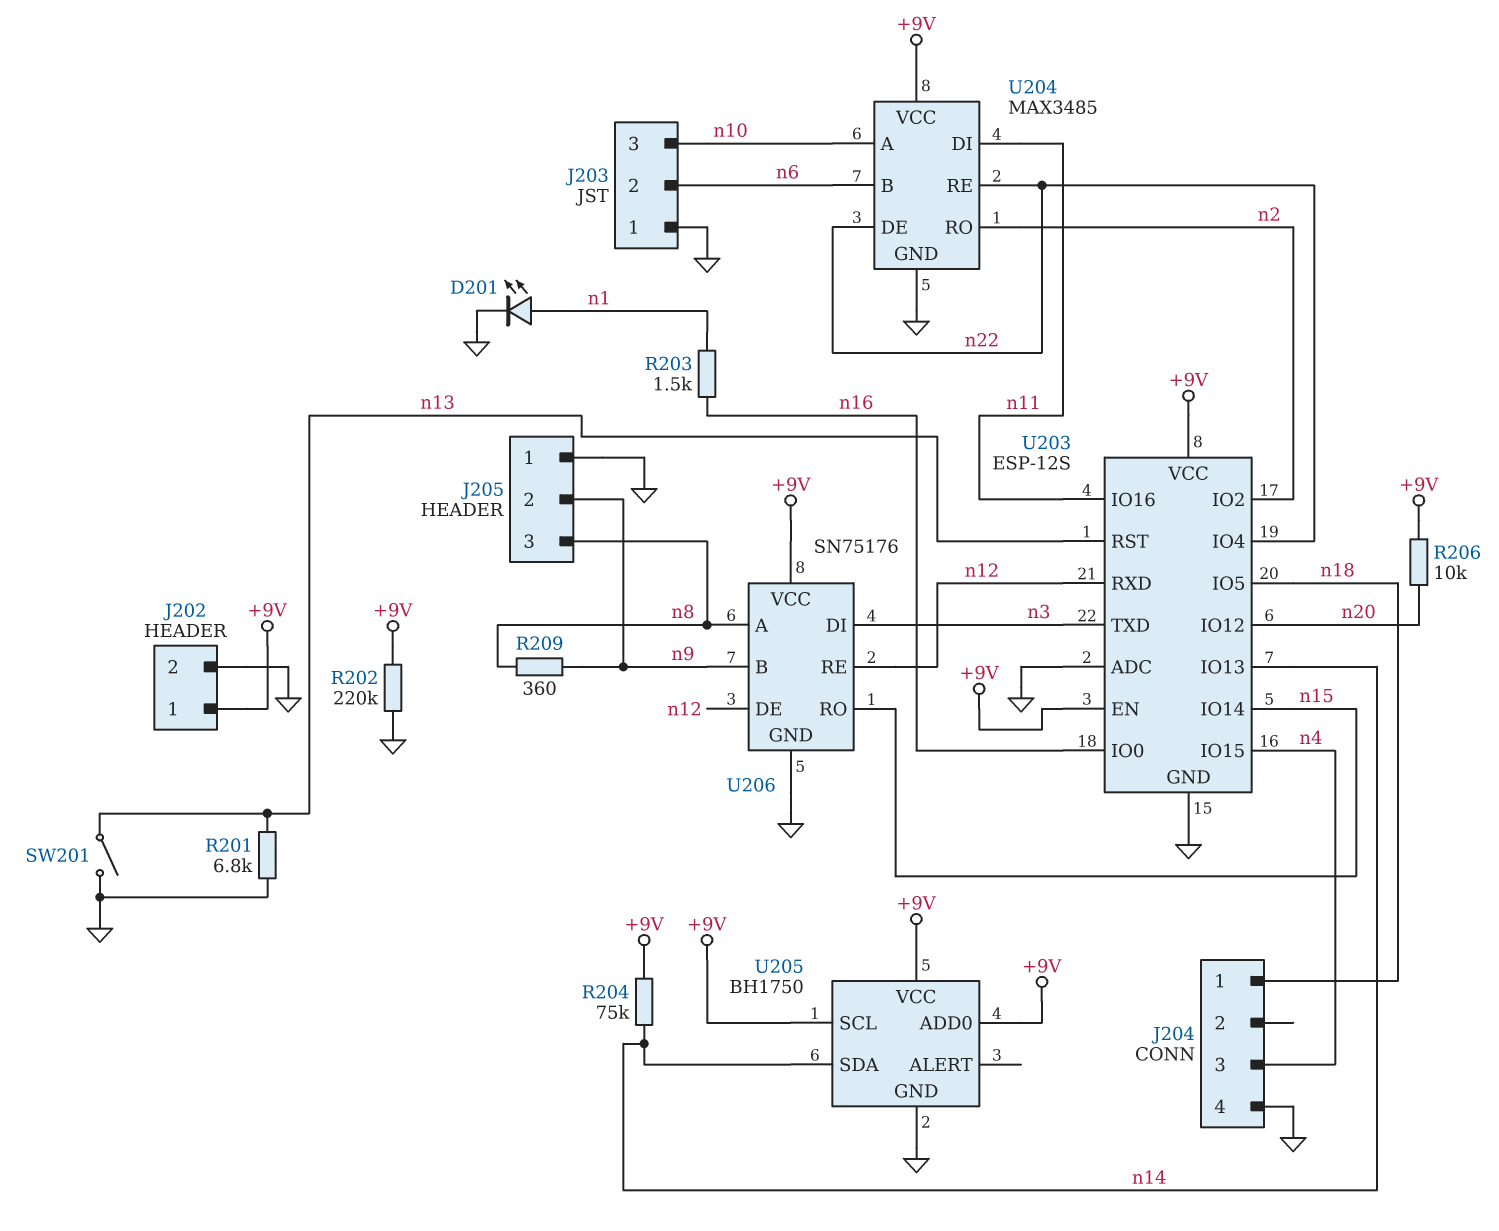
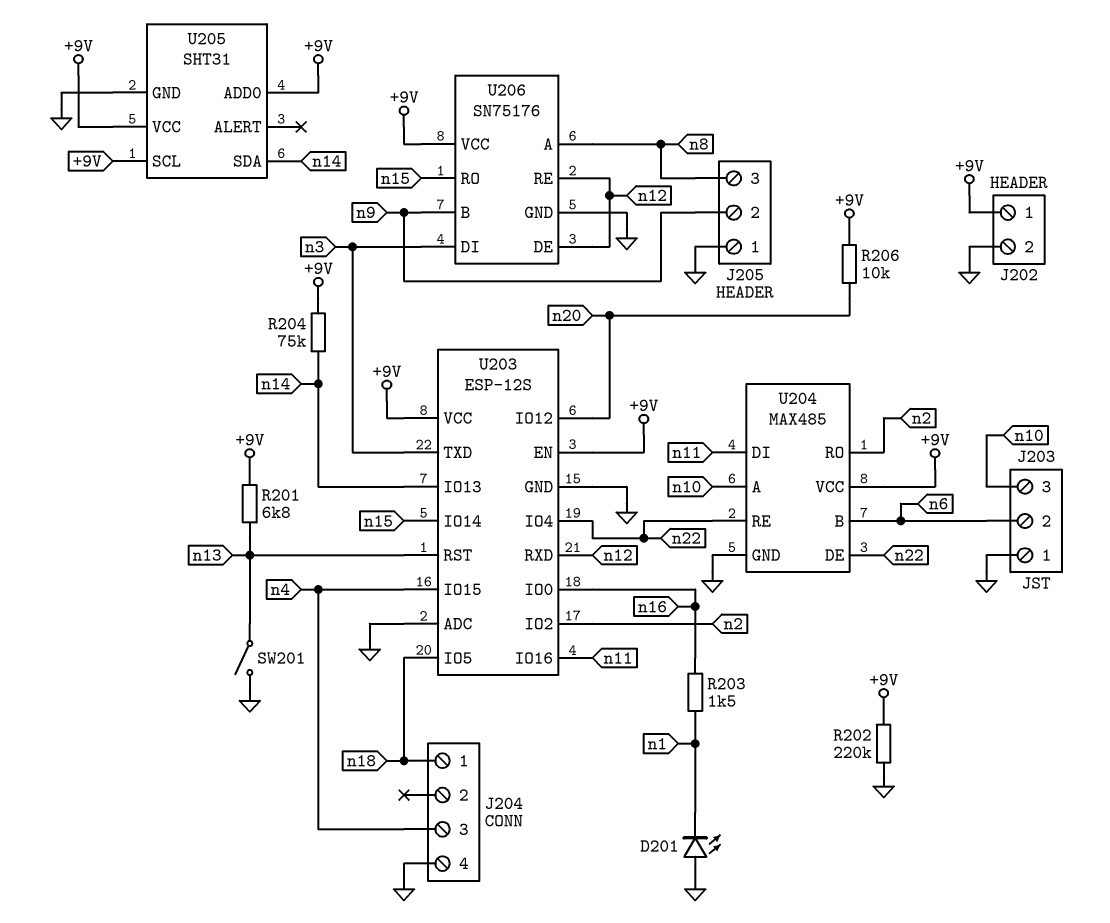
D201: LED (A n1, K GND) -> LED (A GND, K n1)
R201: 6.8k (GND, n13) -> 6.8k (+9V, n13)
R209: 360 (n8, n9) -> none
U204: MAX3485 -> MAX485
U205: BH1750 -> SHT31

